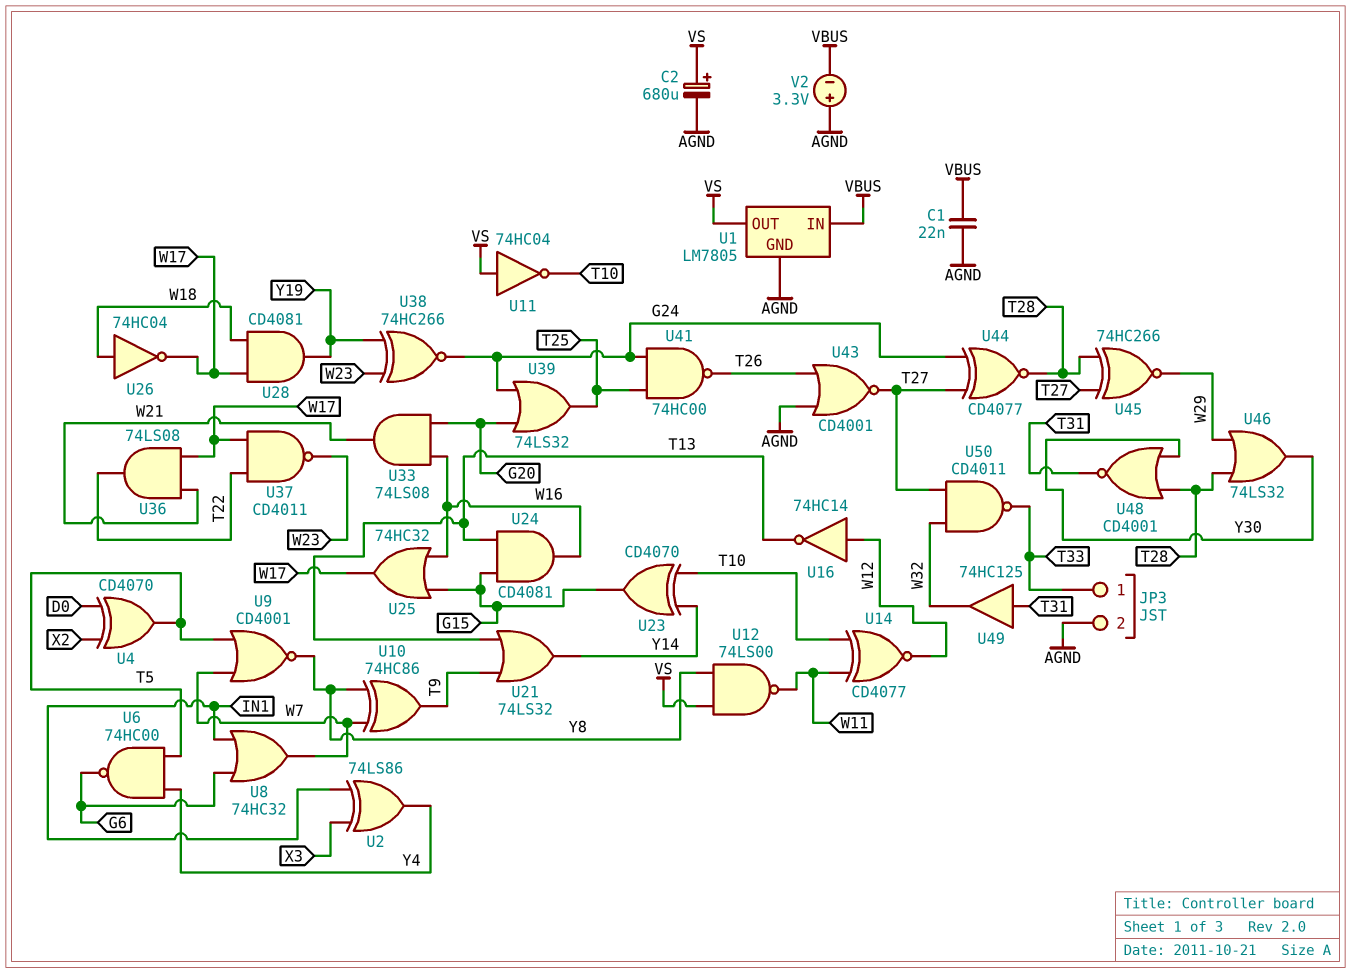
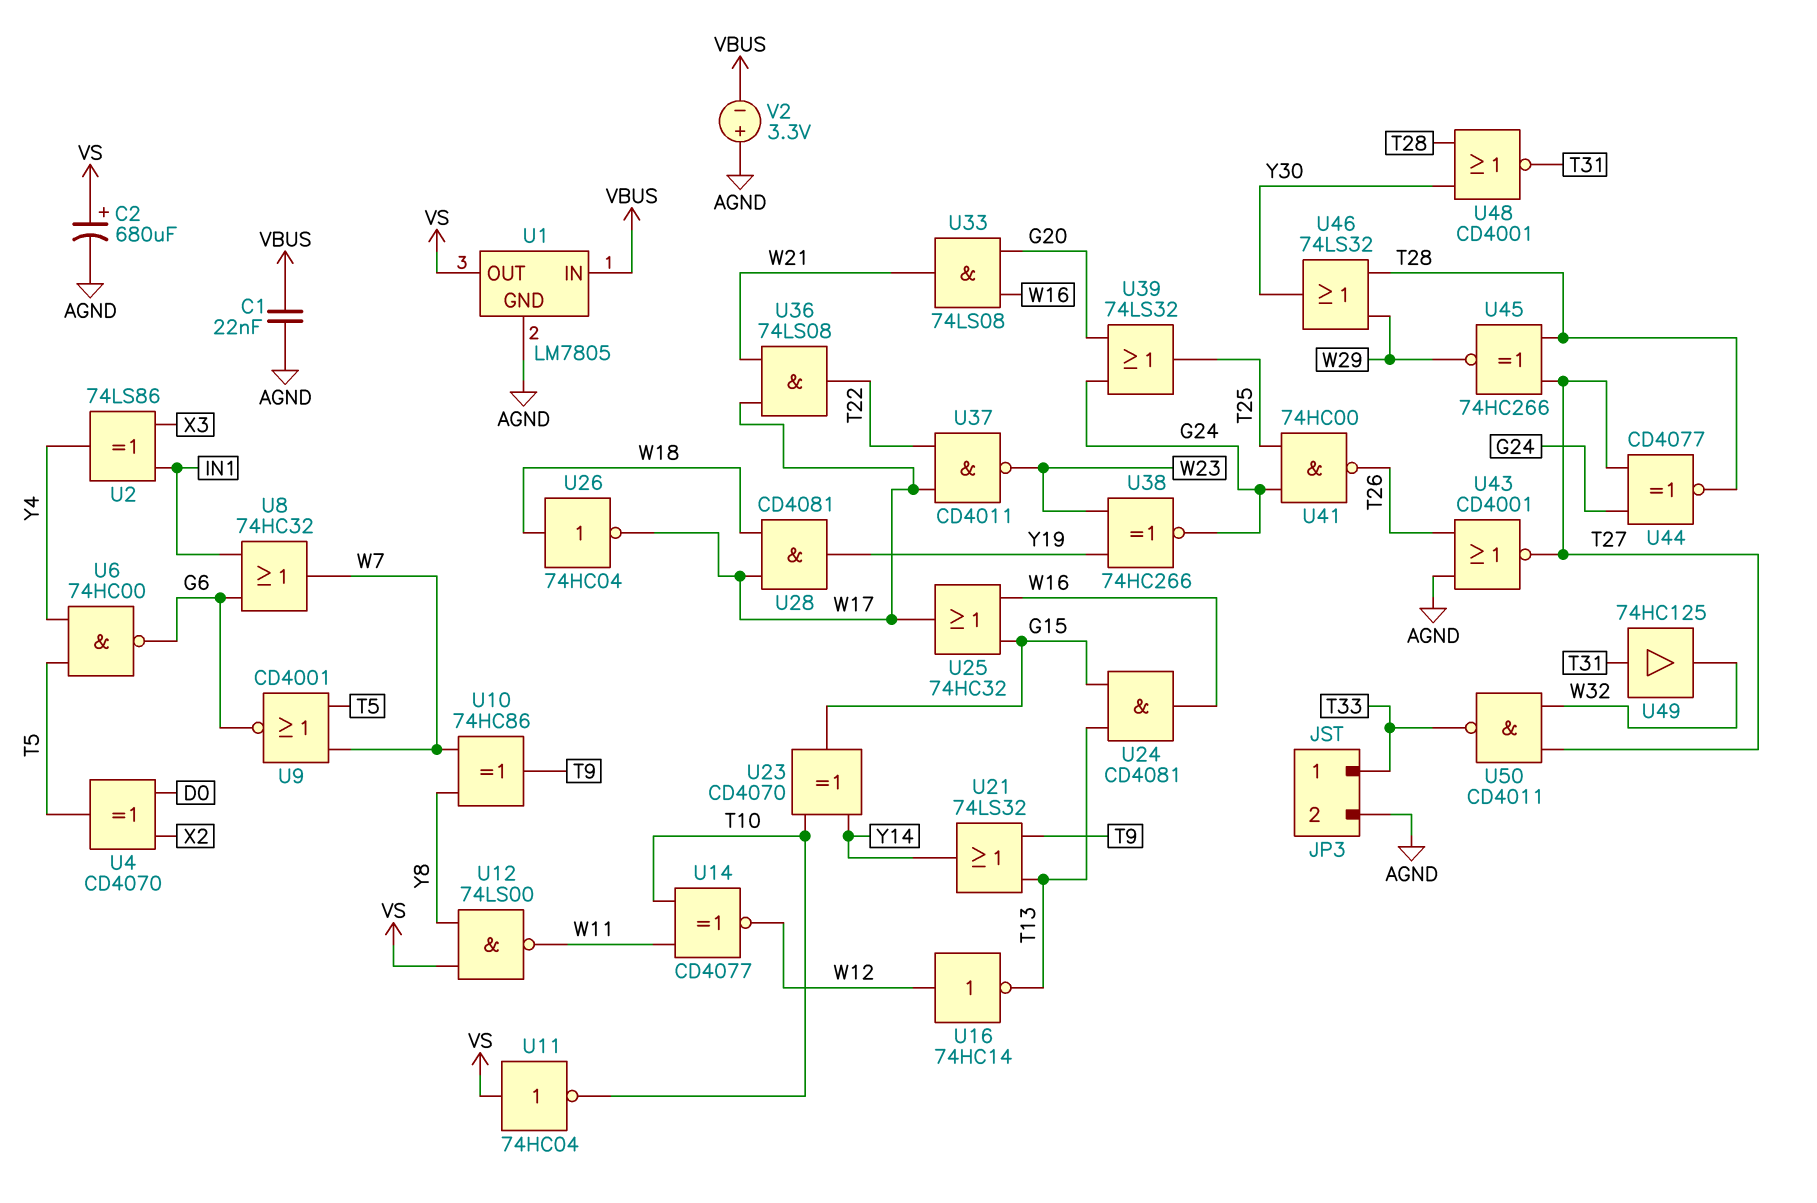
U9: NOR CD4001 (in T5, in W7, out Y8) -> NOR CD4001 (in T5, in W7, out G6)

